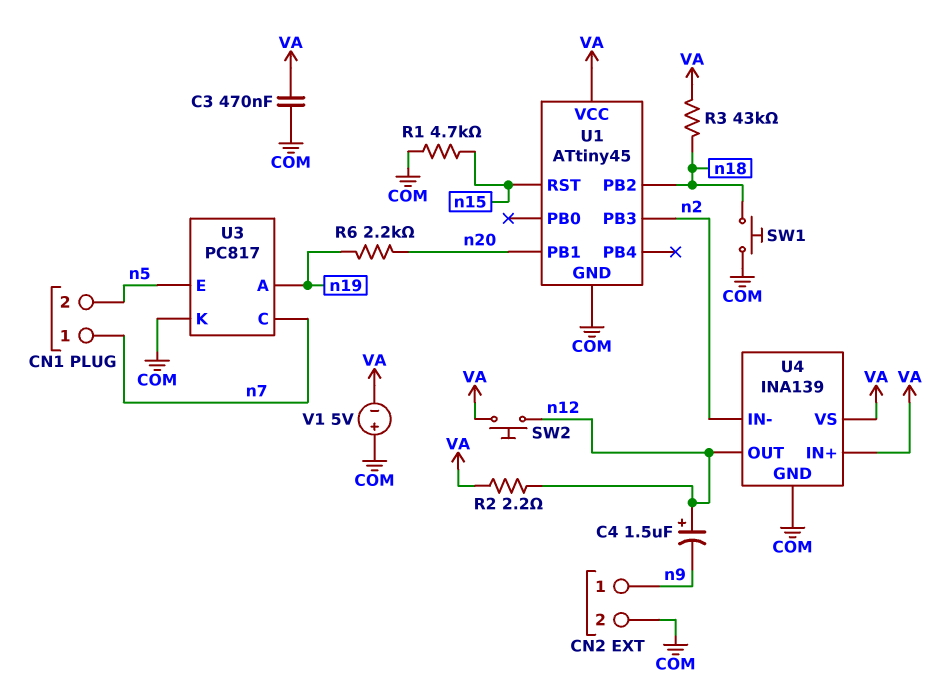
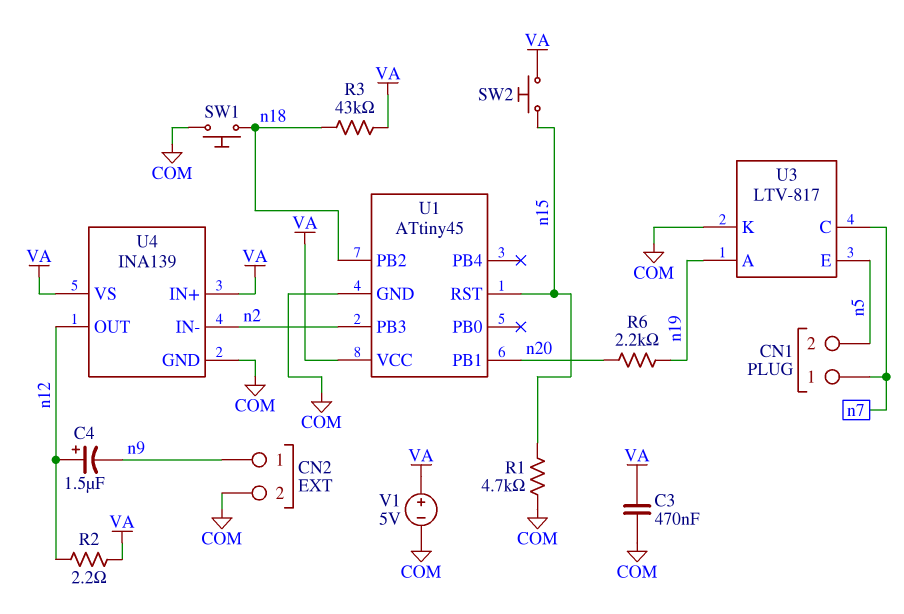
SW2: button (VA, n12) -> button (VA, n15)
U3: PC817 -> LTV-817
V1: 5V (plus COM, minus VA) -> 5V (plus VA, minus COM)

